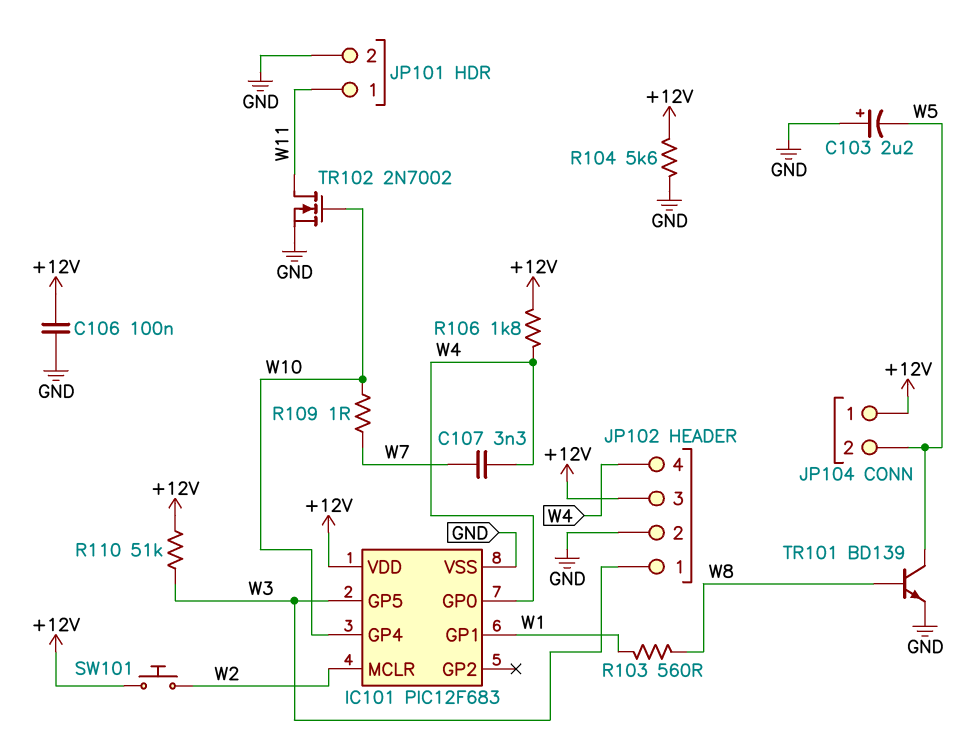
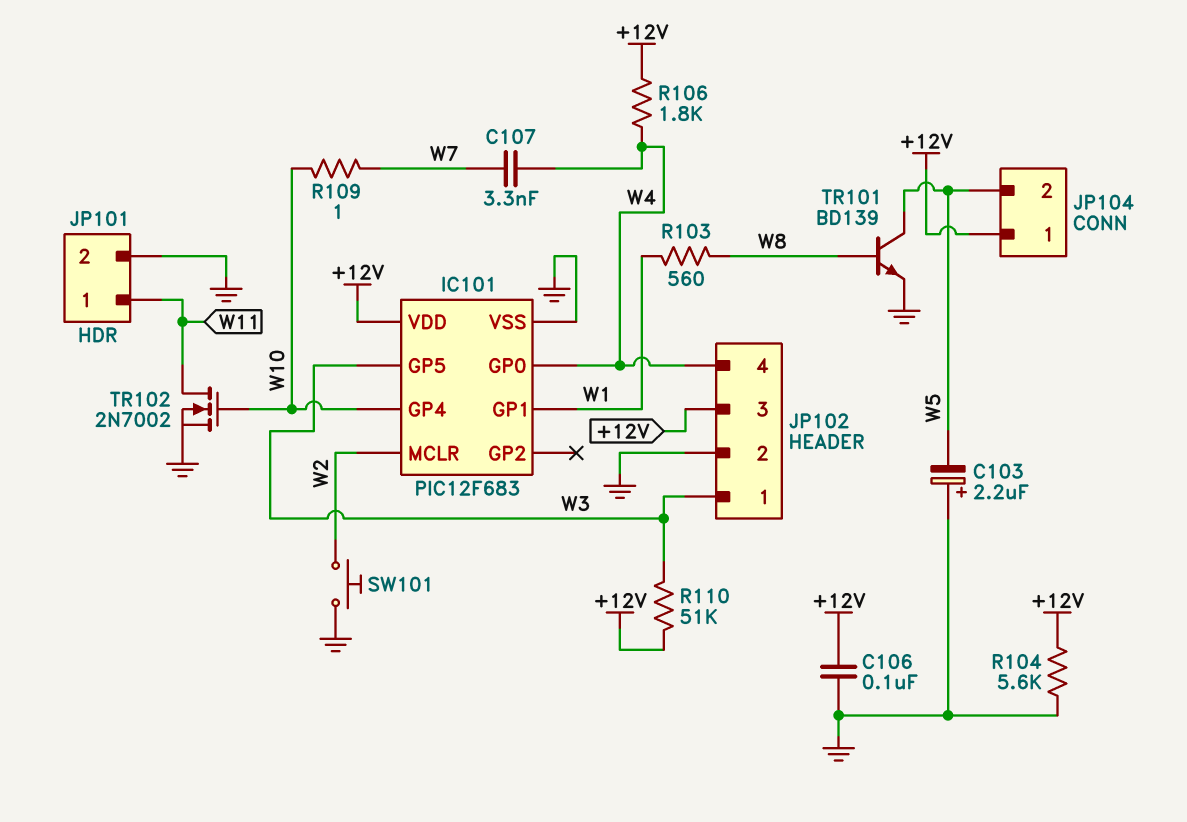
SW101: button (+12V, W2) -> button (GND, W2)

